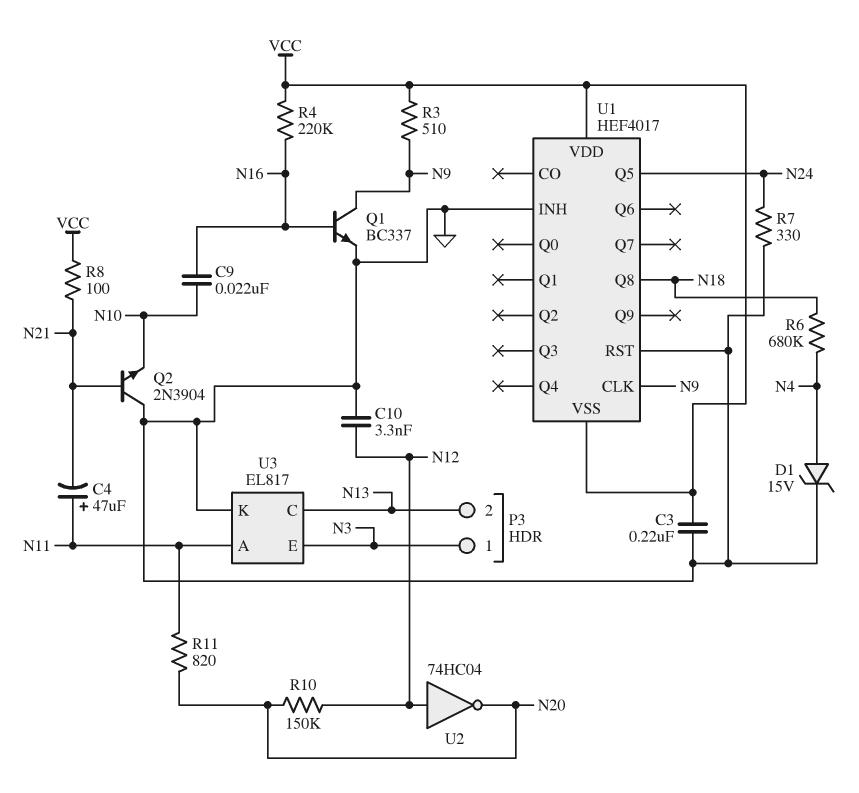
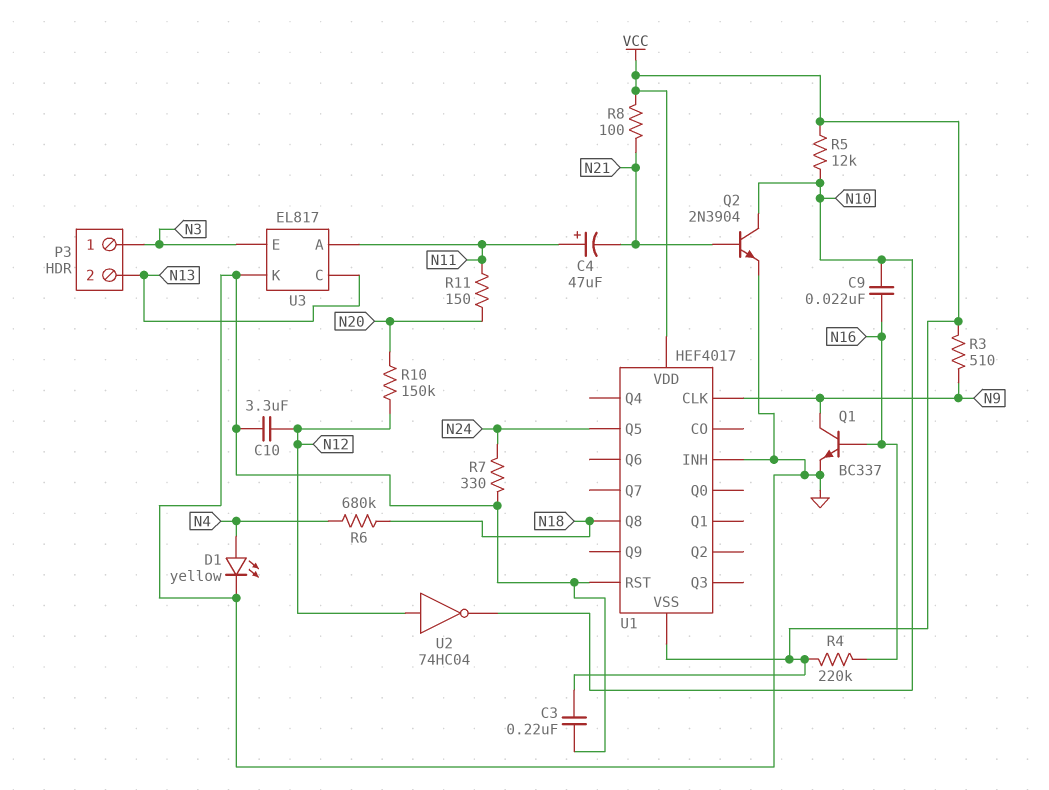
C10: 3.3nF (GND, N12) -> 3.3uF (GND, N12)
D1: zener 15V (A N4, K GND) -> LED yellow (A N4, K GND)
Q2: NPN 2N3904 (B N21, C GND, E N10) -> NPN 2N3904 (B N21, C N10, E GND)
R5: none -> 12k (N10, VCC)
R11: 820 (N11, N20) -> 150 (N11, N20)
U2: NOT 74HC04 (in N12, out N20) -> NOT 74HC04 (in N12, out N10)

